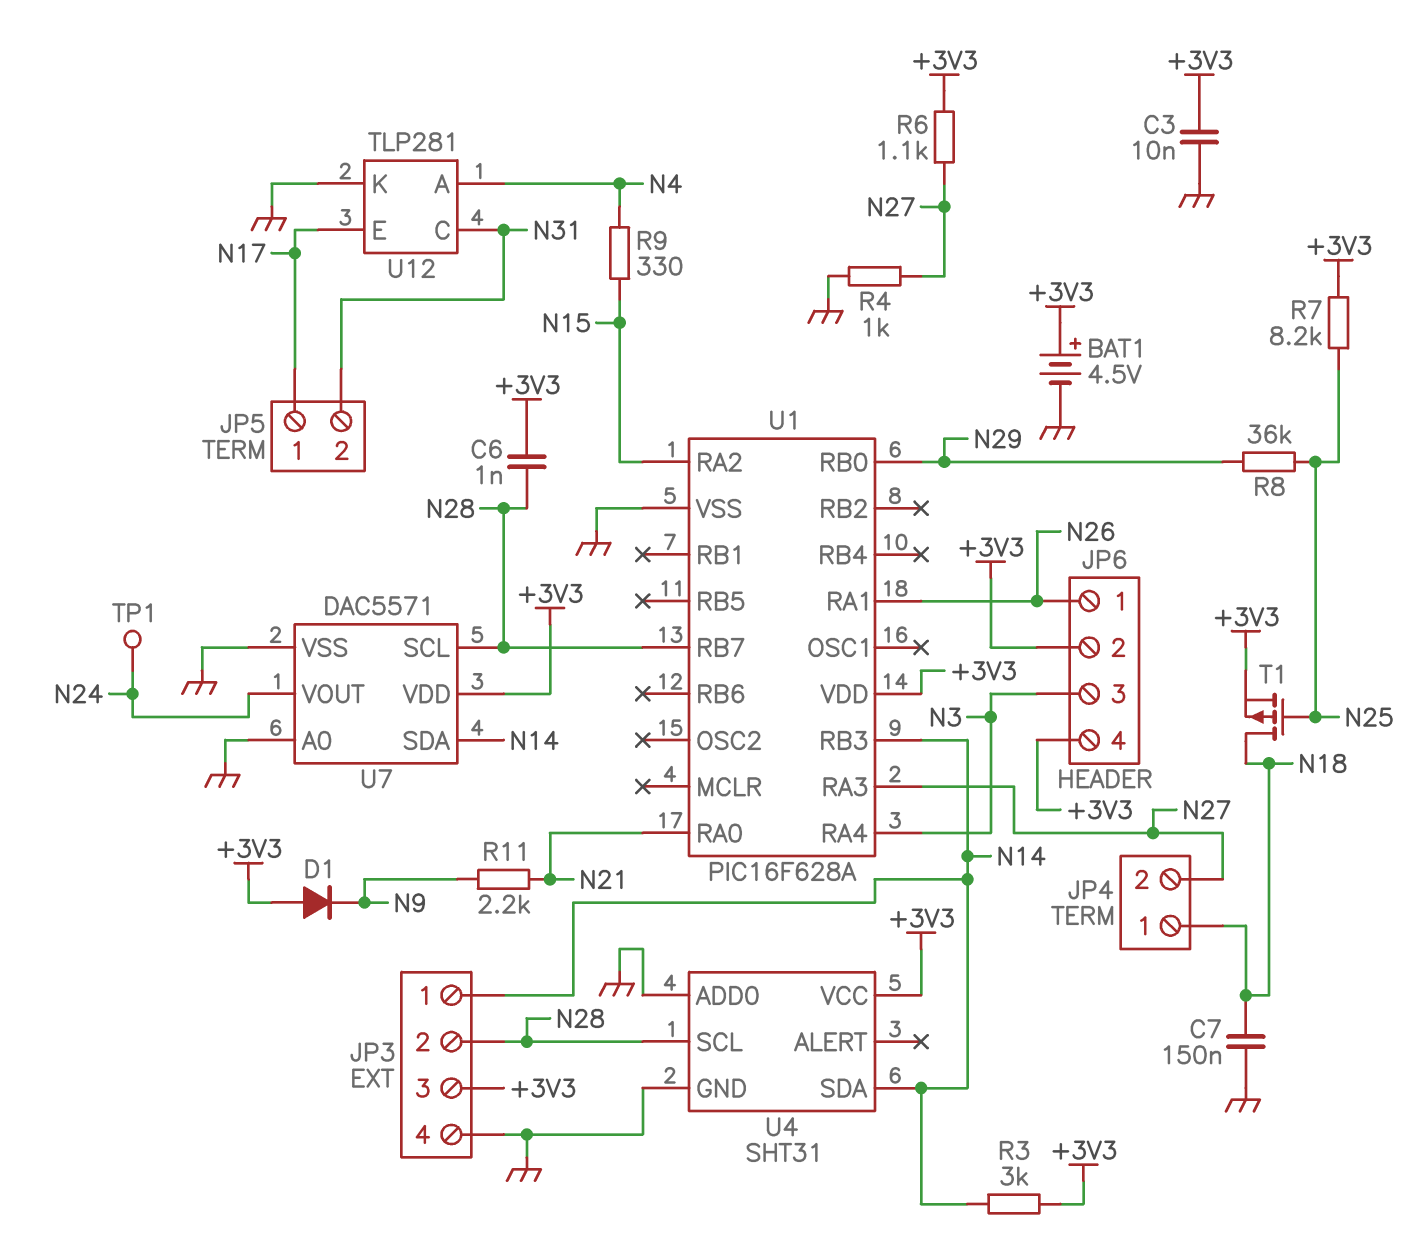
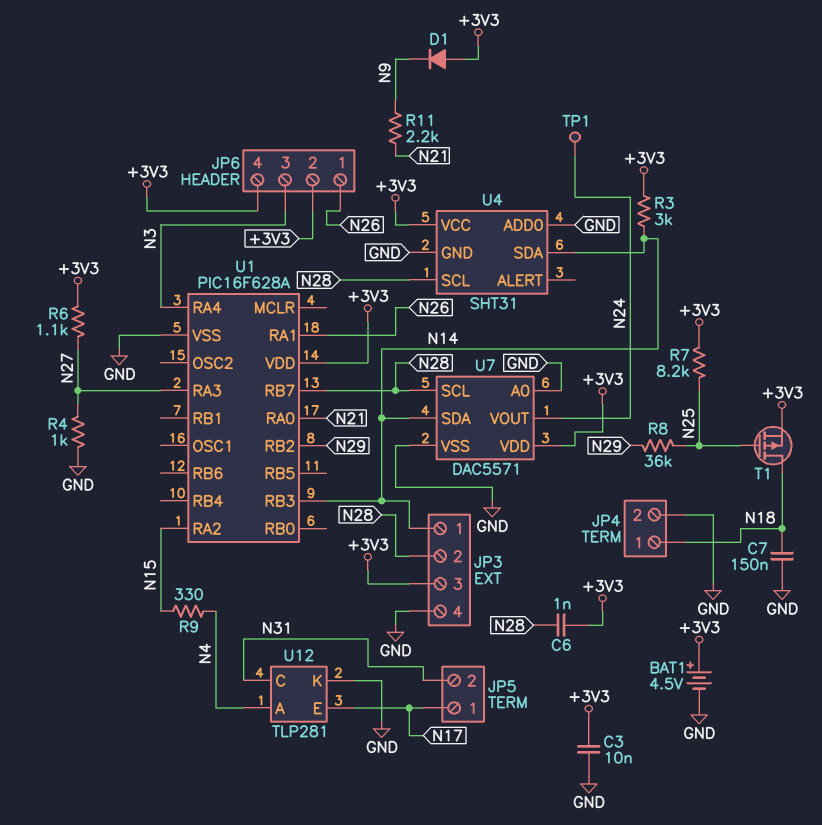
JP4 pin 2: N27 -> GND
U1 pin RB0: N29 -> none
U1 pin RB2: none -> N29

